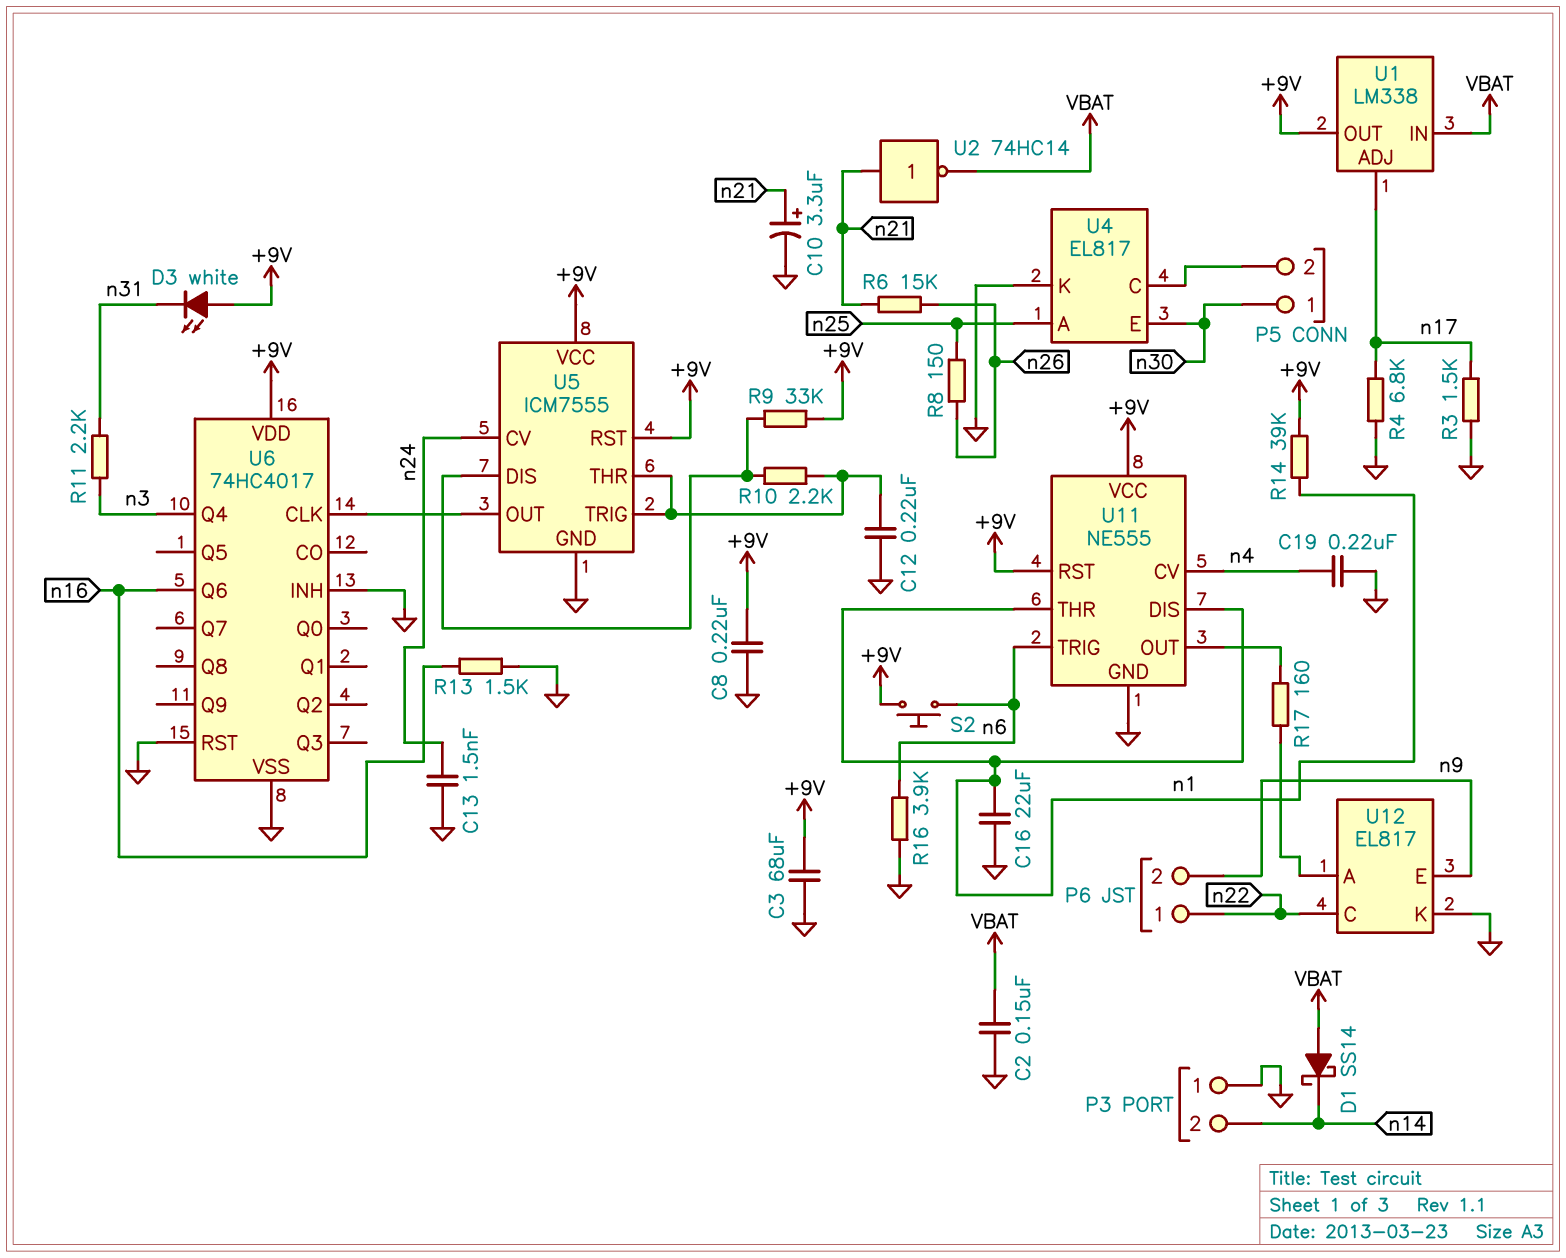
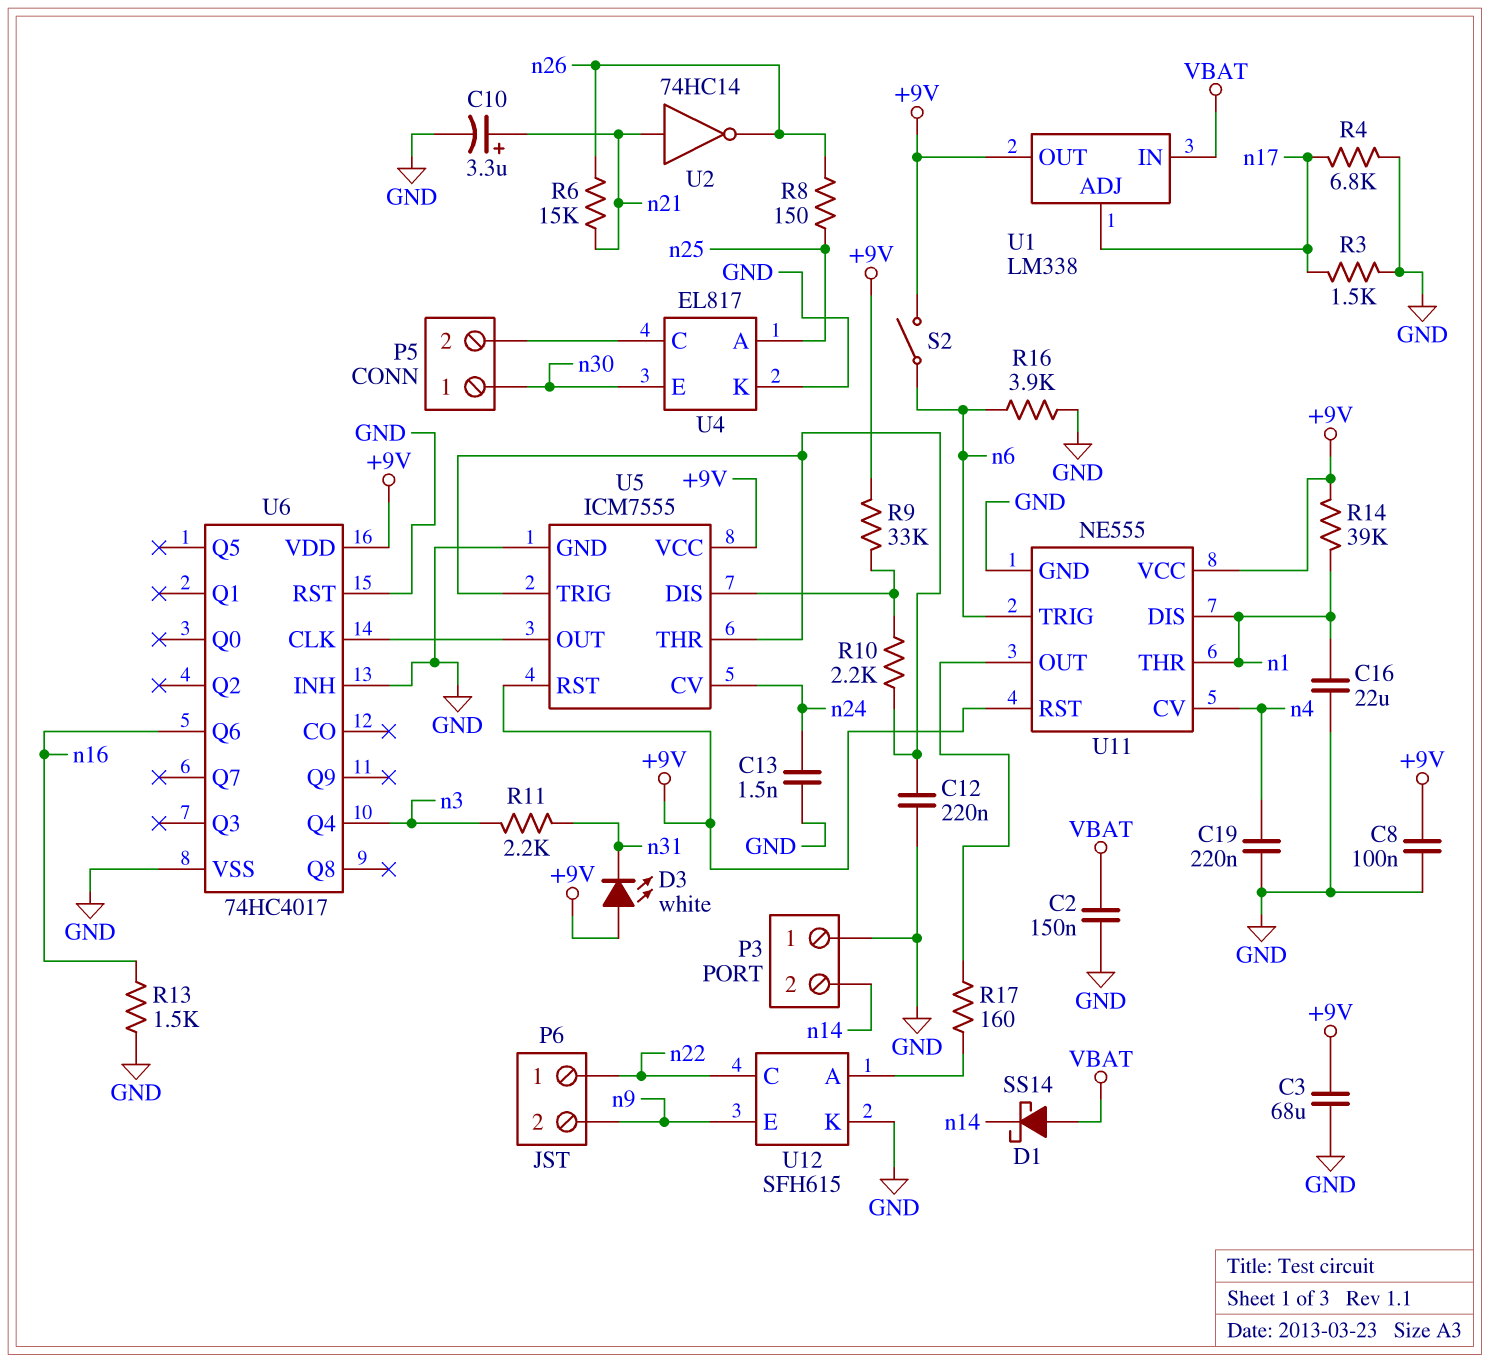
C8: 220nF (+9V, GND) -> 100nF (+9V, GND)
S2: button (+9V, n6) -> switch (+9V, n6)
U2: NOT 74HC14 (in n21, out VBAT) -> NOT 74HC14 (in n21, out n26)
U12: EL817 -> SFH615

